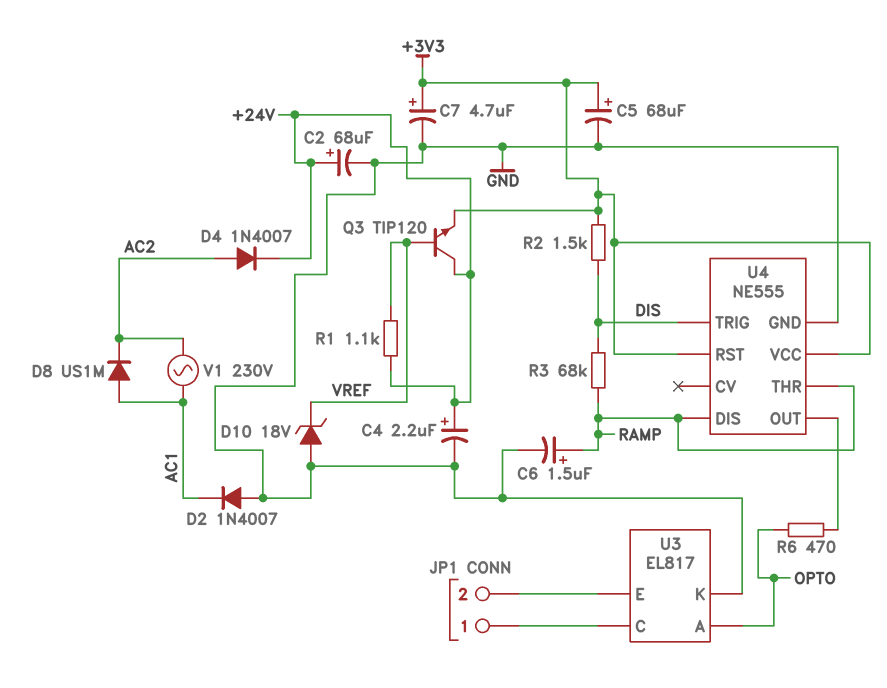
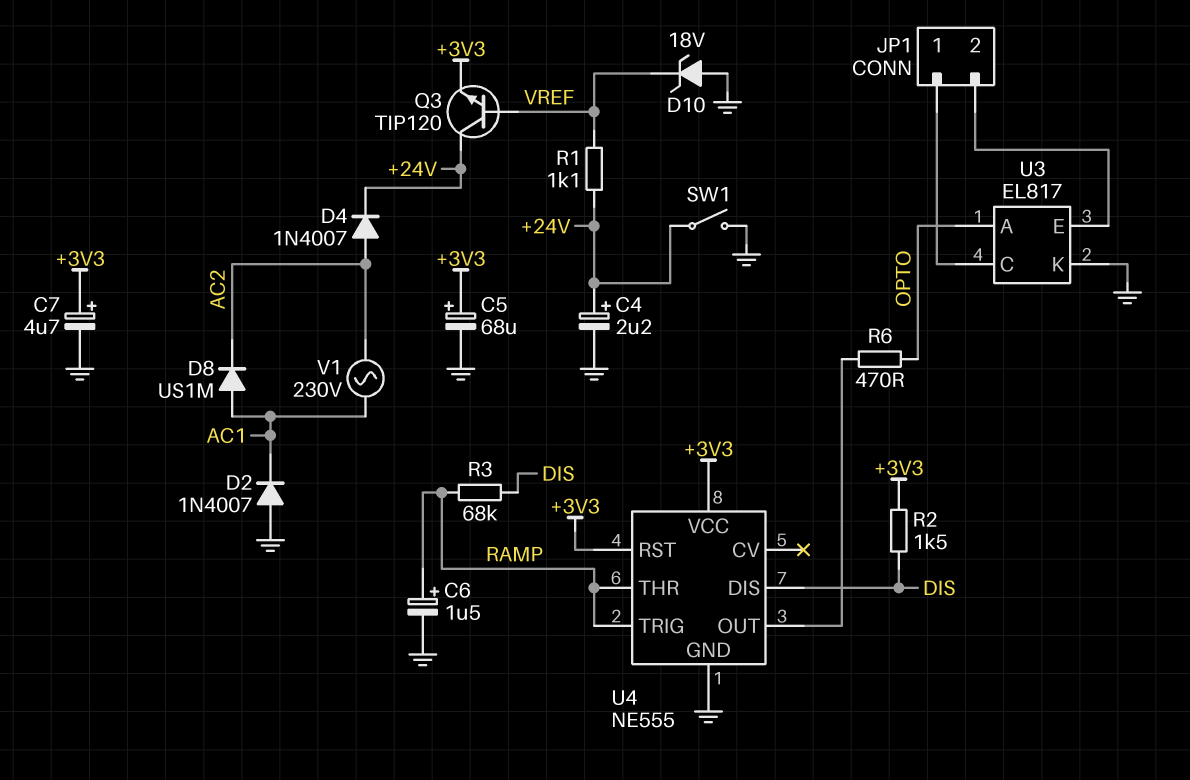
C2: 68uF (plus +24V, minus GND) -> none
SW1: none -> switch (+24V, GND)
U4 pin DIS: RAMP -> DIS
U4 pin TRIG: DIS -> RAMP

